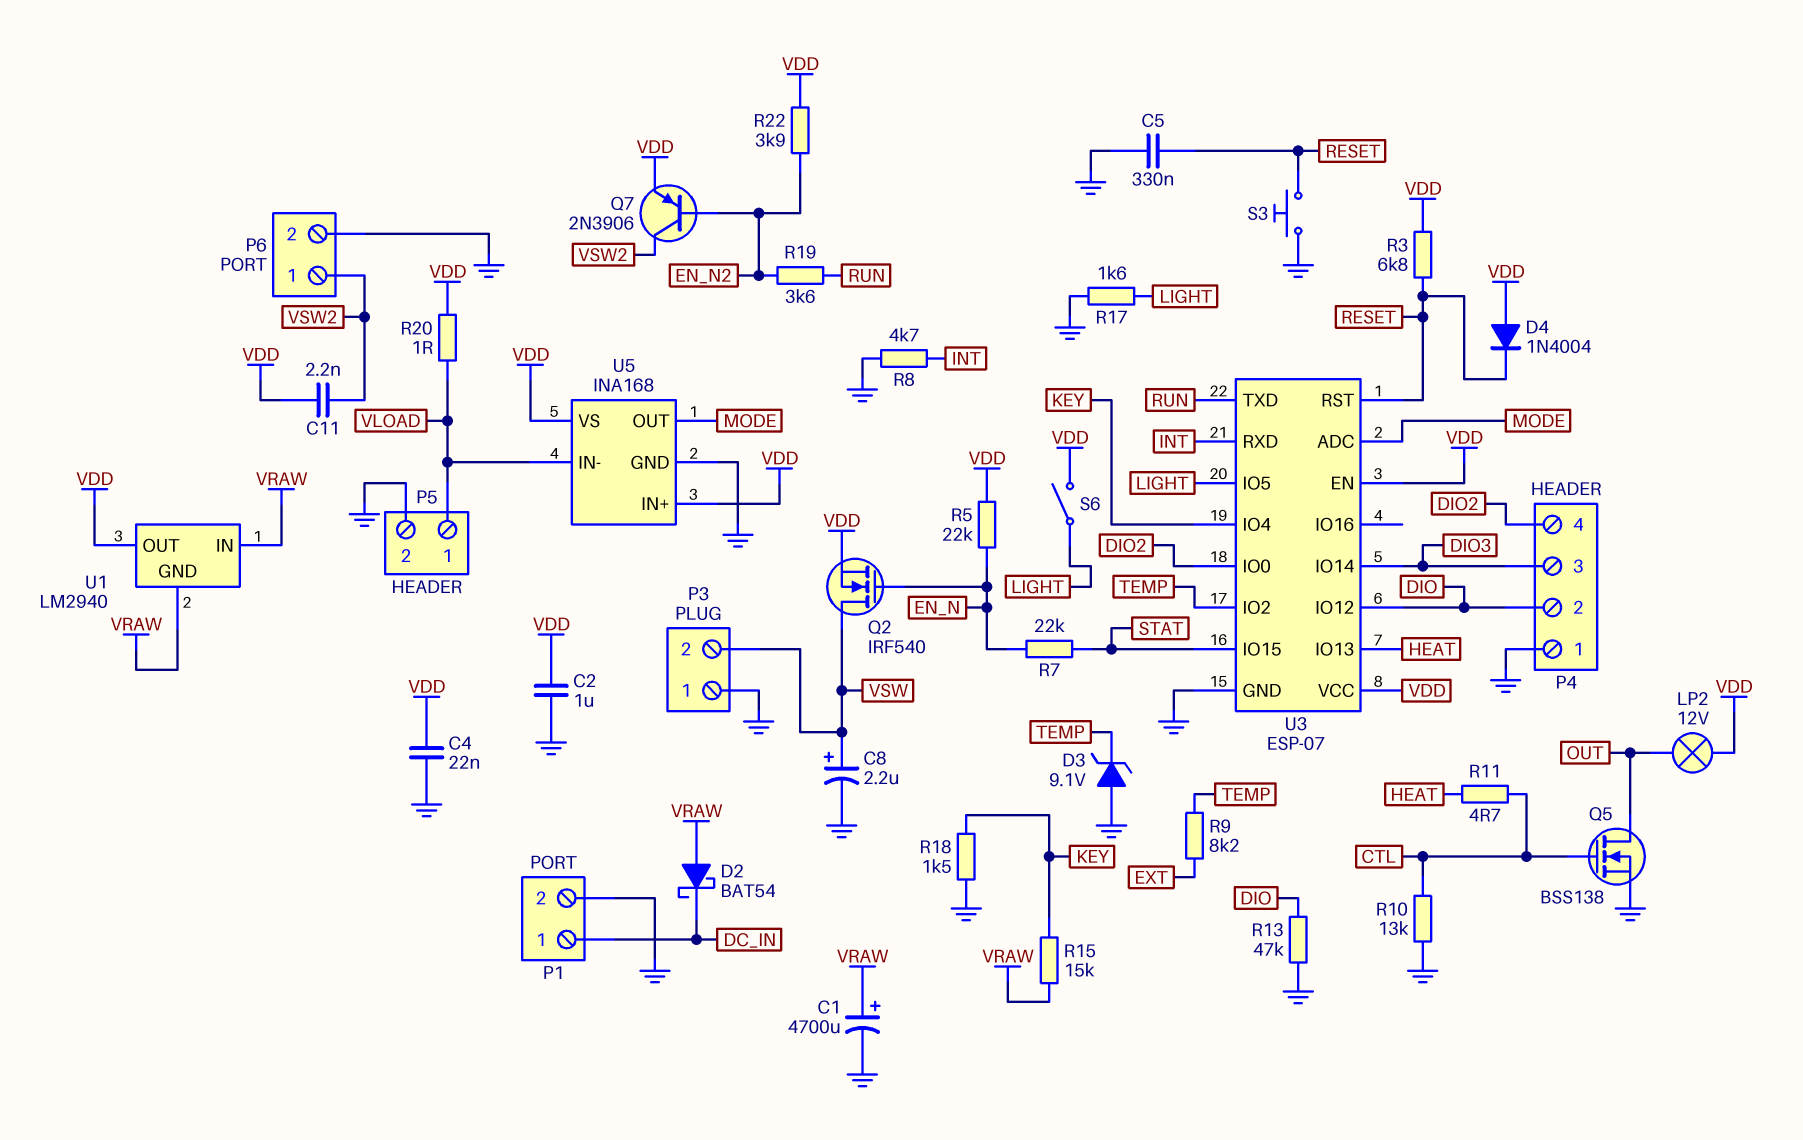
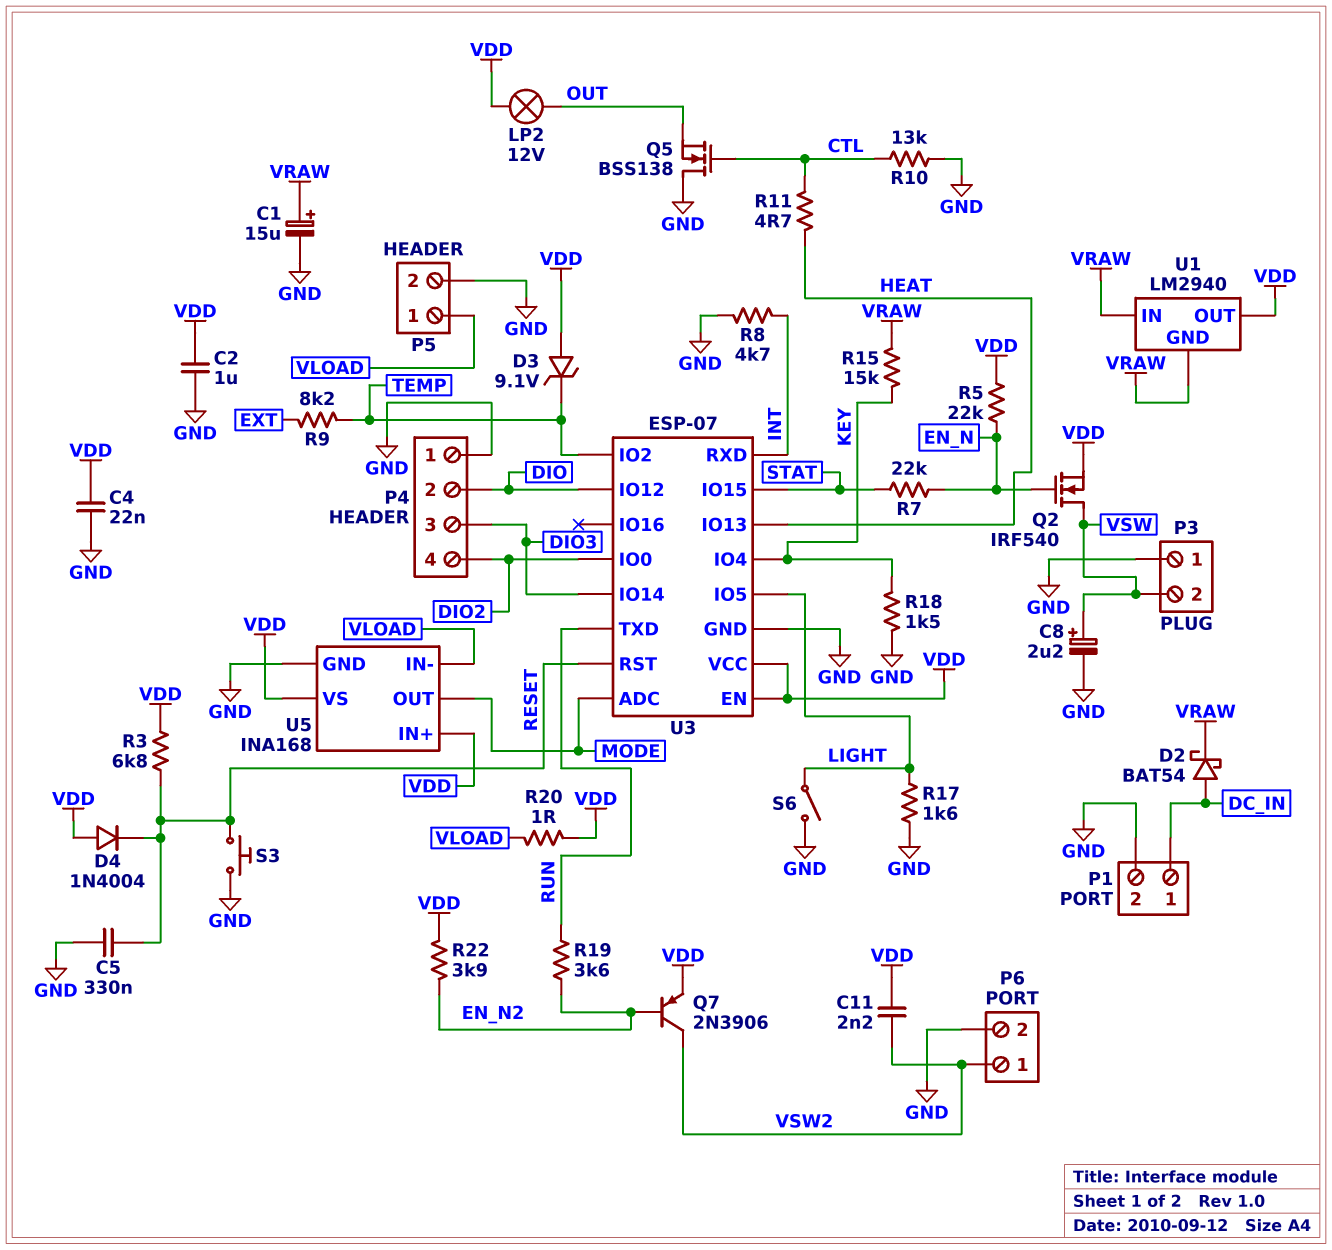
C1: 4700uF (plus VRAW, minus GND) -> 15uF (plus VRAW, minus GND)
D2: schottky BAT54 (A VRAW, K DC_IN) -> schottky BAT54 (A DC_IN, K VRAW)
D3: zener 9.1V (A GND, K TEMP) -> zener 9.1V (A VDD, K TEMP)
Q5: NMOS BSS138 (G CTL, D OUT, S GND) -> NMOS BSS138 (G CTL, D GND, S OUT)
R13: 47k (DIO, GND) -> none
S6: switch (LIGHT, VDD) -> switch (GND, LIGHT)

